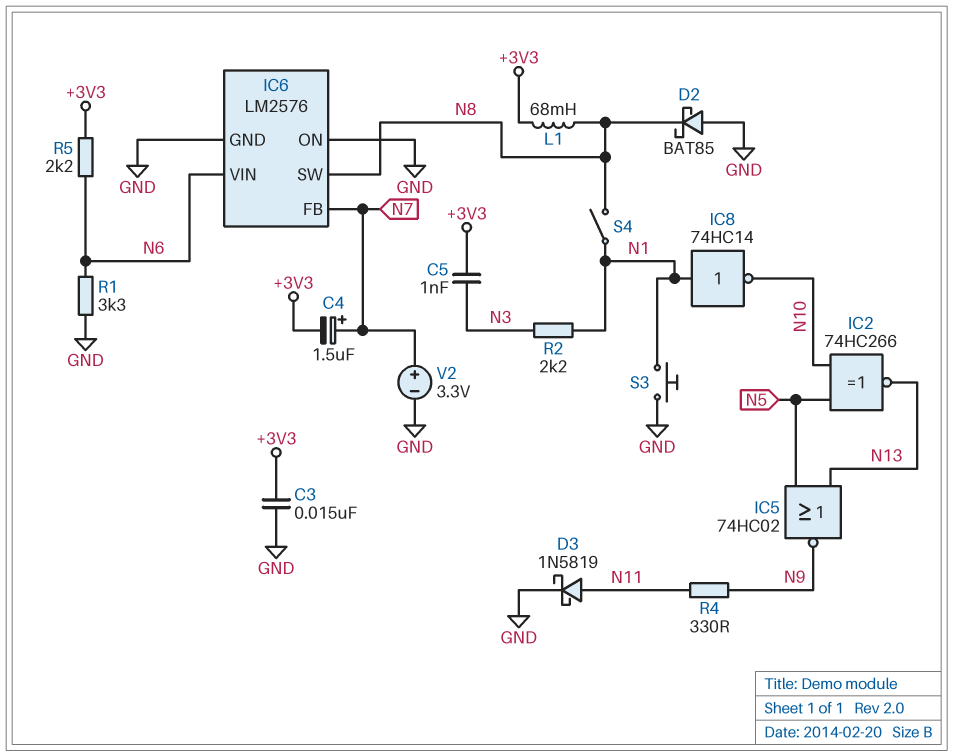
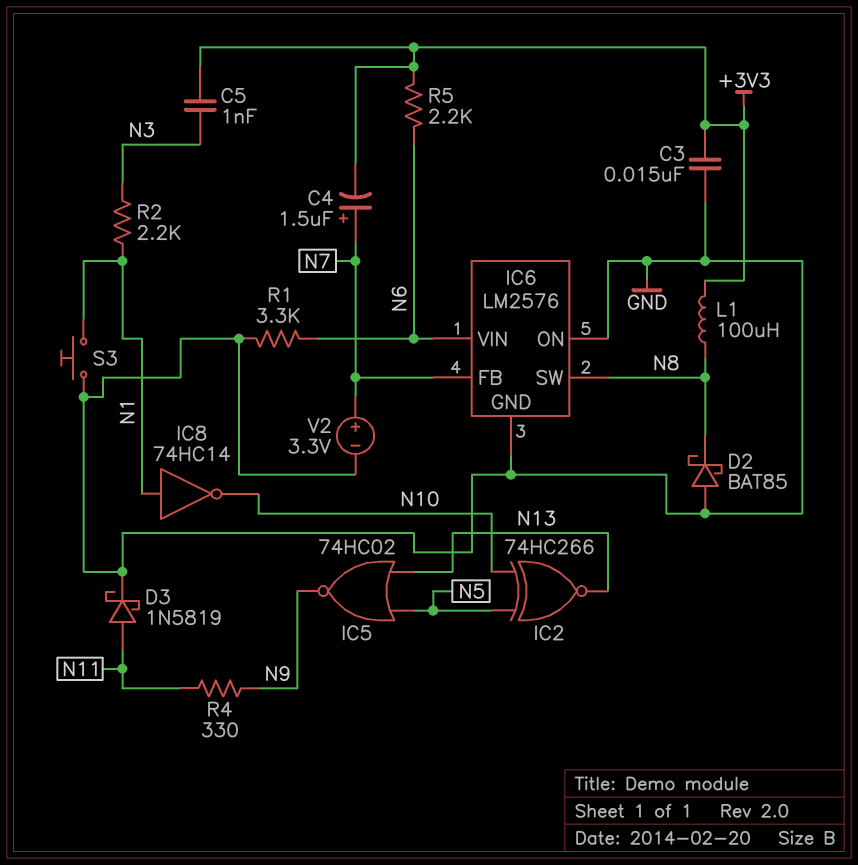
L1: 68mH (+3V3, N8) -> 100uH (+3V3, N8)
S4: switch (N1, N8) -> none

